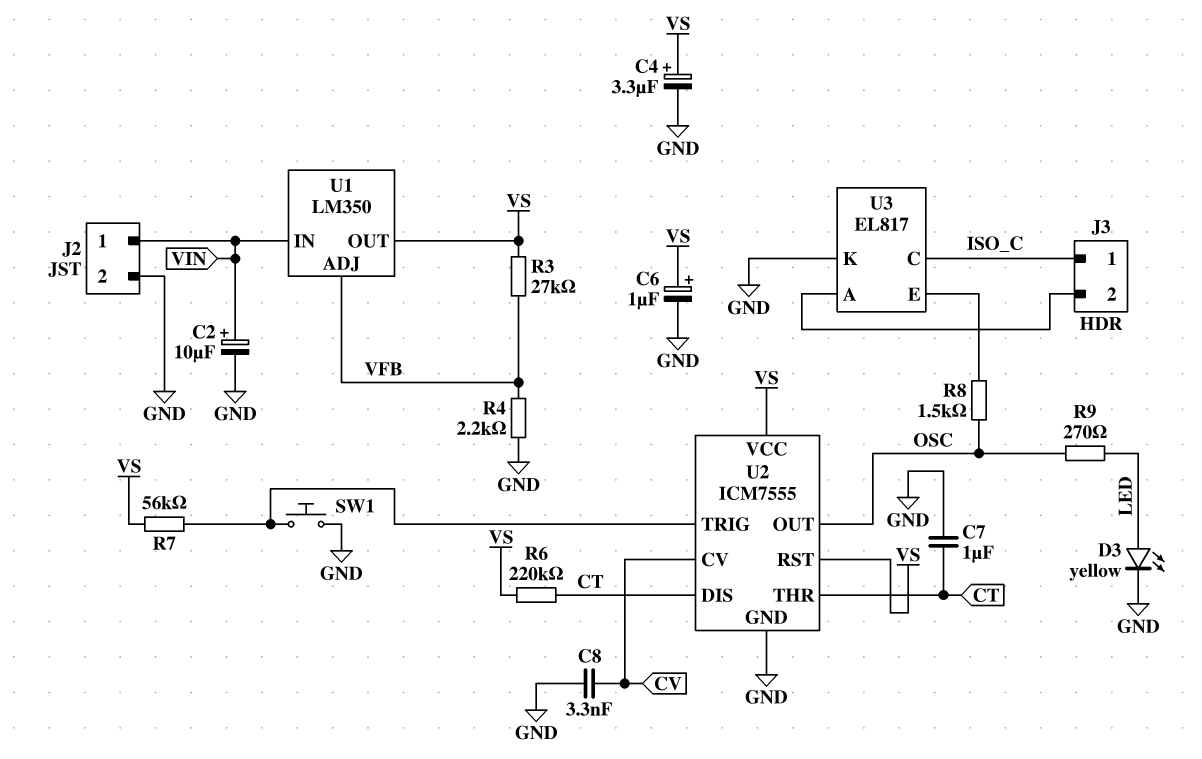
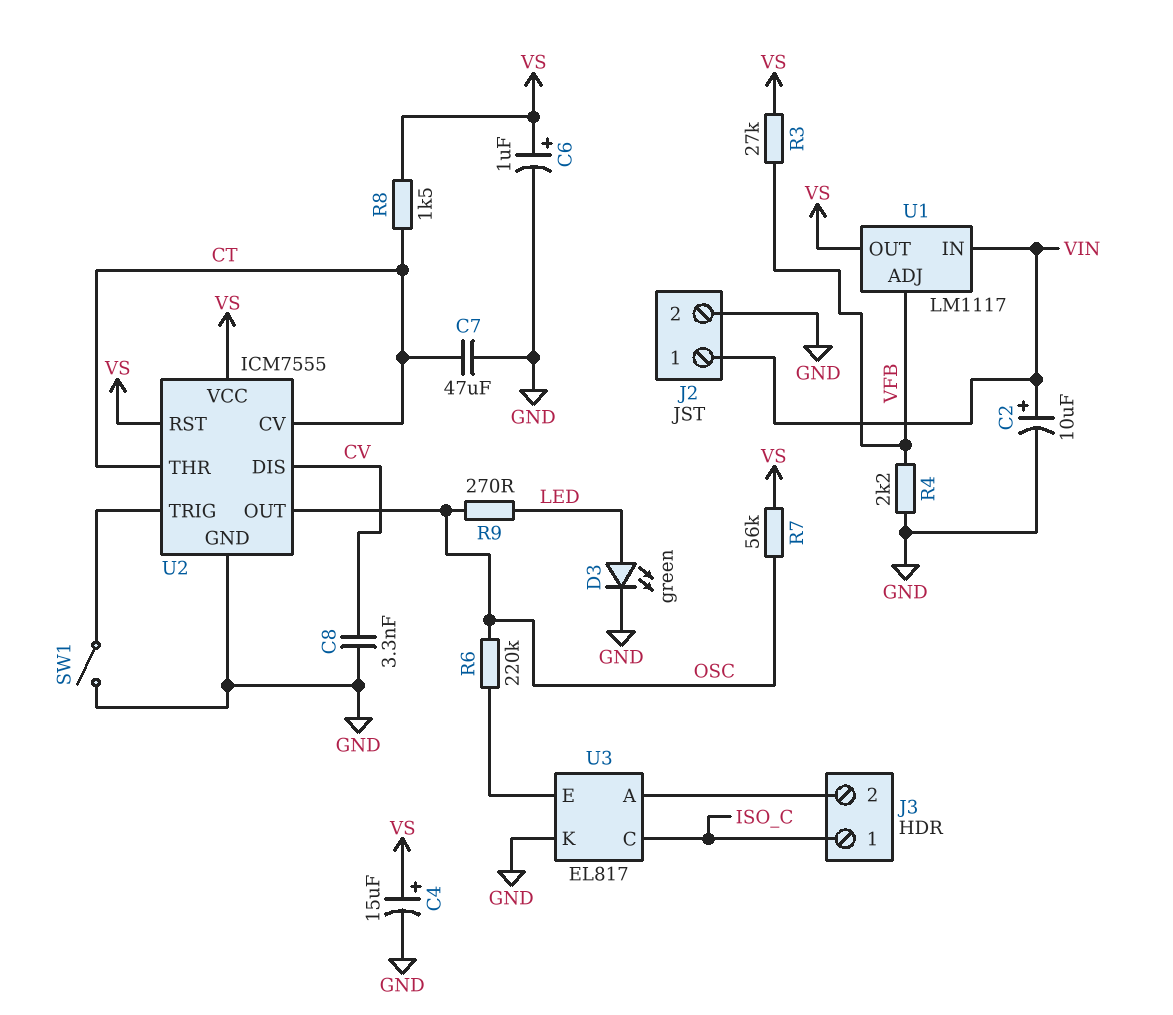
C4: 3.3uF (plus VS, minus GND) -> 15uF (plus VS, minus GND)
C7: 1uF (CT, GND) -> 47uF (CT, GND)
D3: LED yellow (A LED, K GND) -> LED green (A LED, K GND)
R6: 220k (CT, VS) -> 220k (OSC, U3/E)
R7: 56k (U2/TRIG, VS) -> 56k (OSC, VS)
R8: 1.5k (OSC, U3/E) -> 1.5k (CT, VS)
SW1: button (GND, U2/TRIG) -> switch (GND, U2/TRIG)
U1: LM350 -> LM1117
U2 pin CV: CV -> CT
U2 pin DIS: CT -> CV

